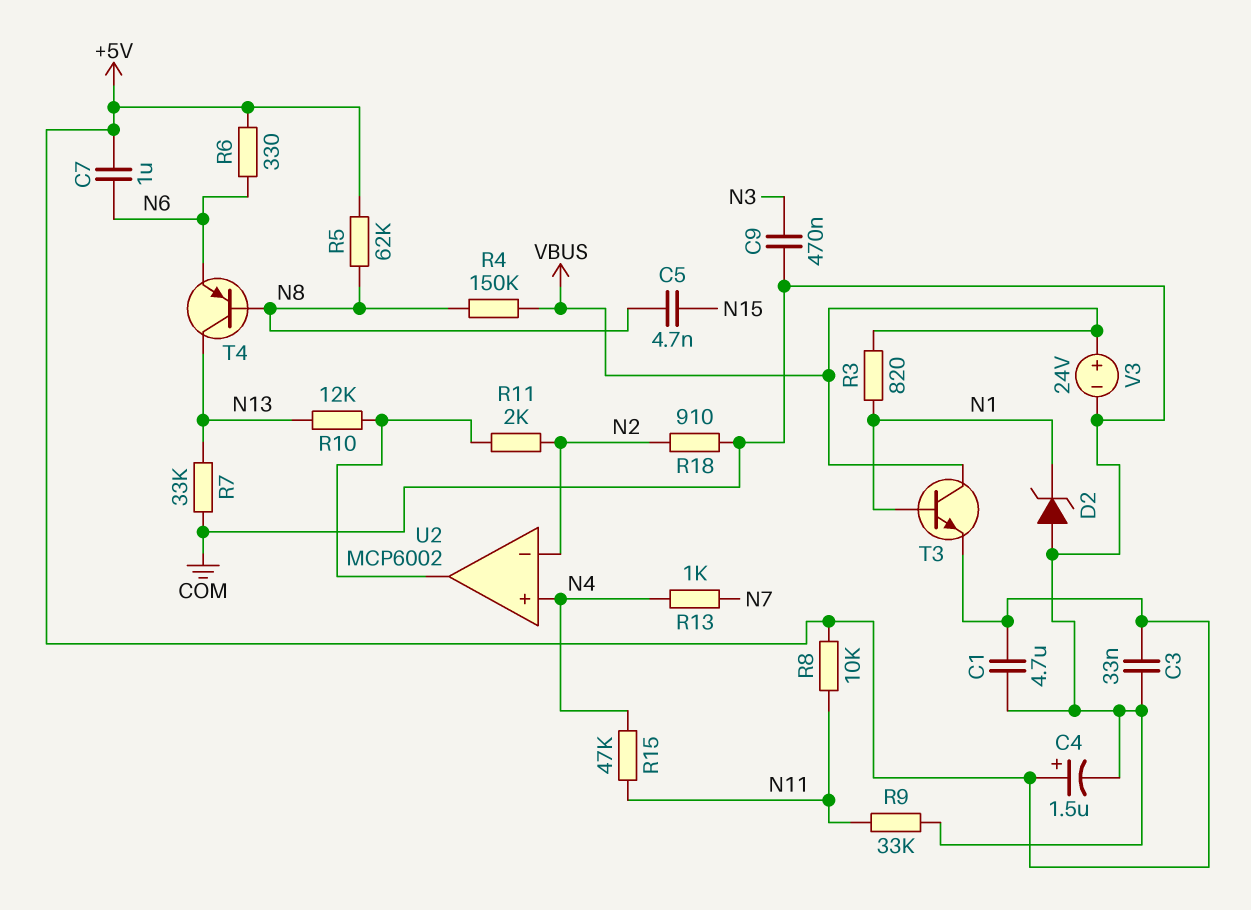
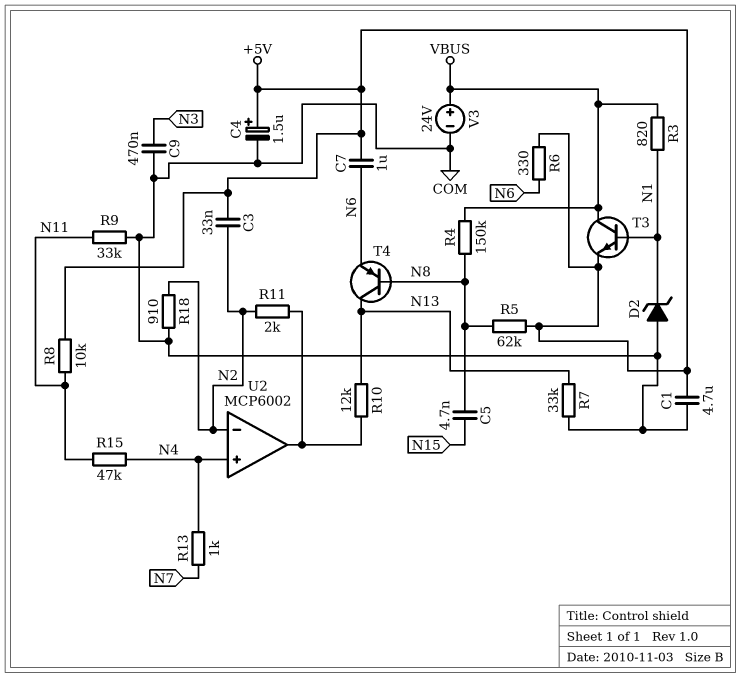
C3: 33nF (+5V, COM) -> 33nF (+5V, N2)

